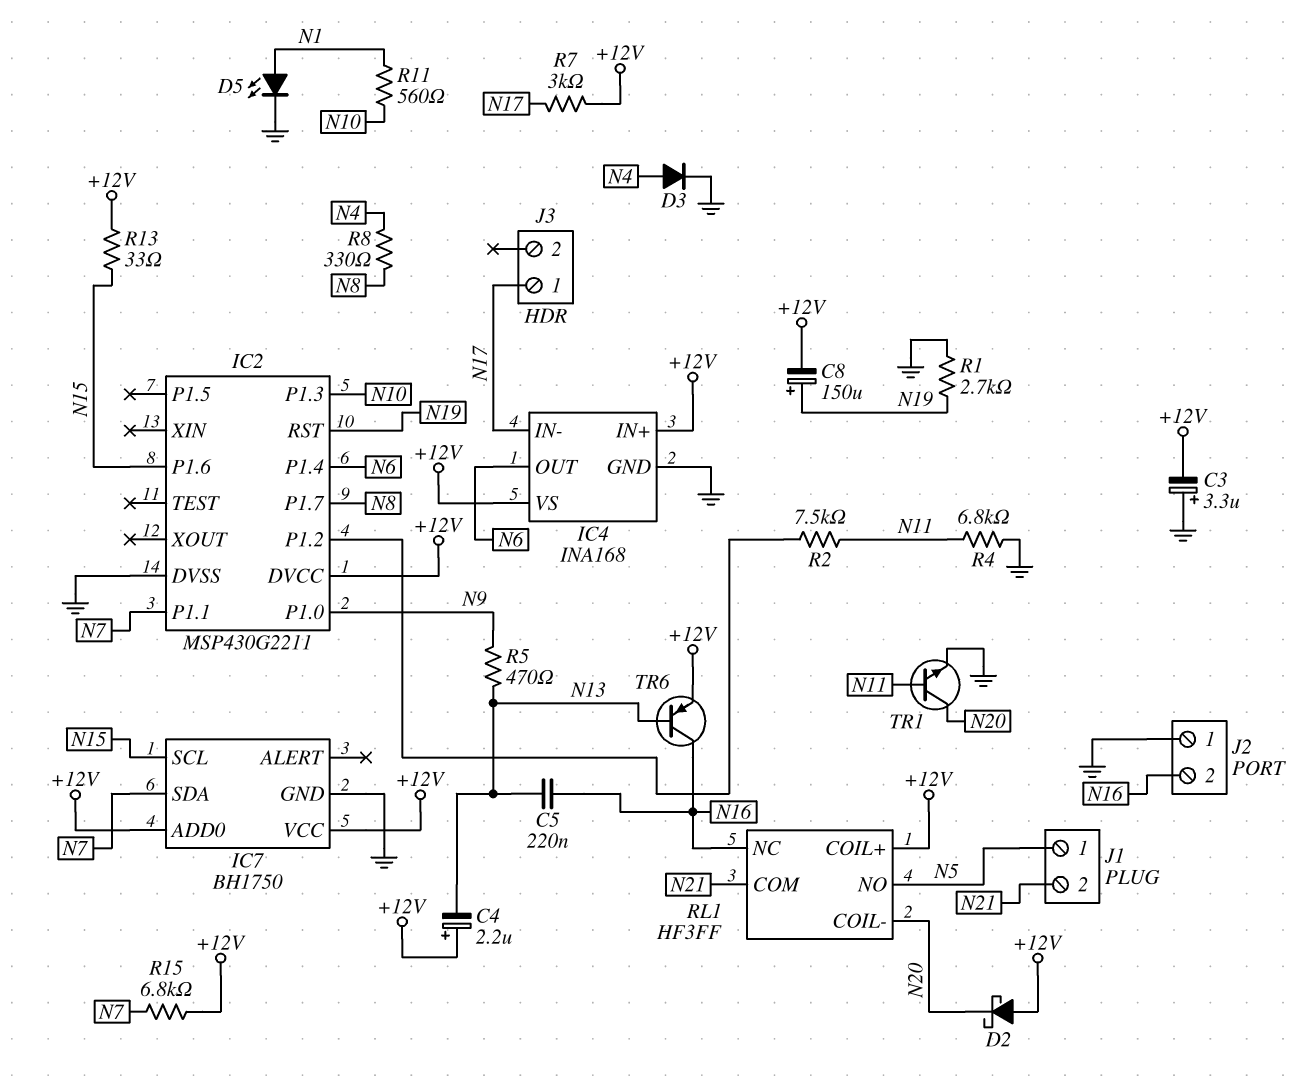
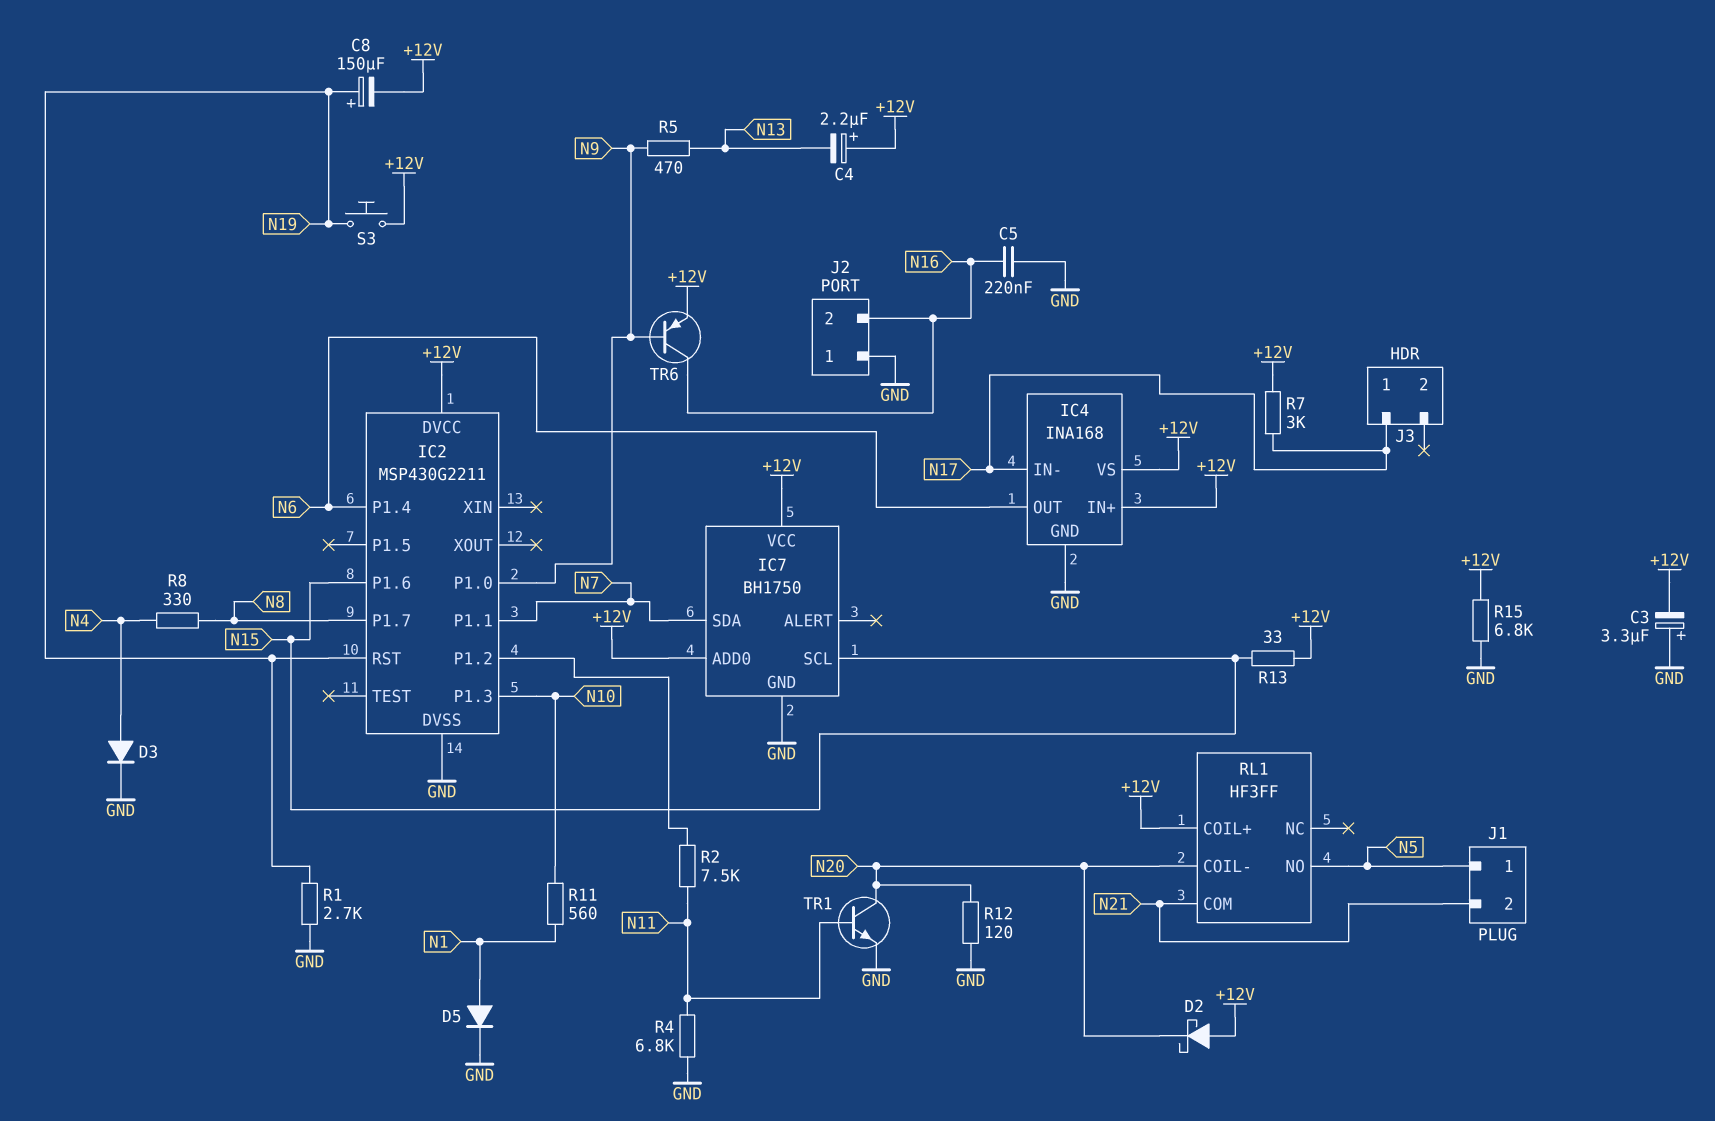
C5: 220nF (N13, N16) -> 220nF (GND, N16)
D5: LED (A N1, K GND) -> diode (A N1, K GND)
R12: none -> 120 (GND, N20)
R15: 6.8k (+12V, N7) -> 6.8k (+12V, GND)
RL1 pin NC: N16 -> none
S3: none -> button (+12V, N19)
TR6: PNP (B N13, C N16, E +12V) -> PNP (B N9, C N16, E +12V)

